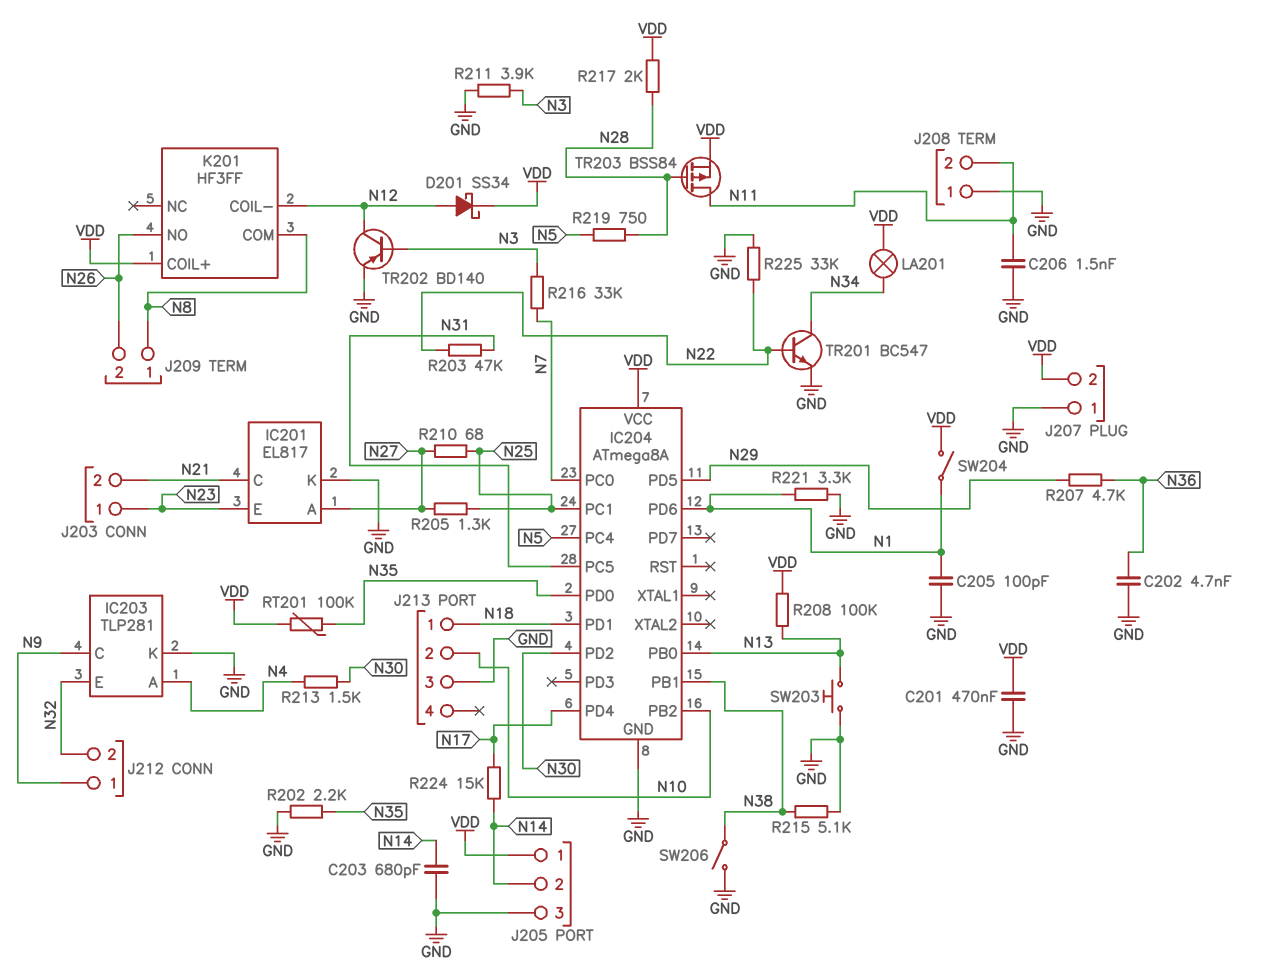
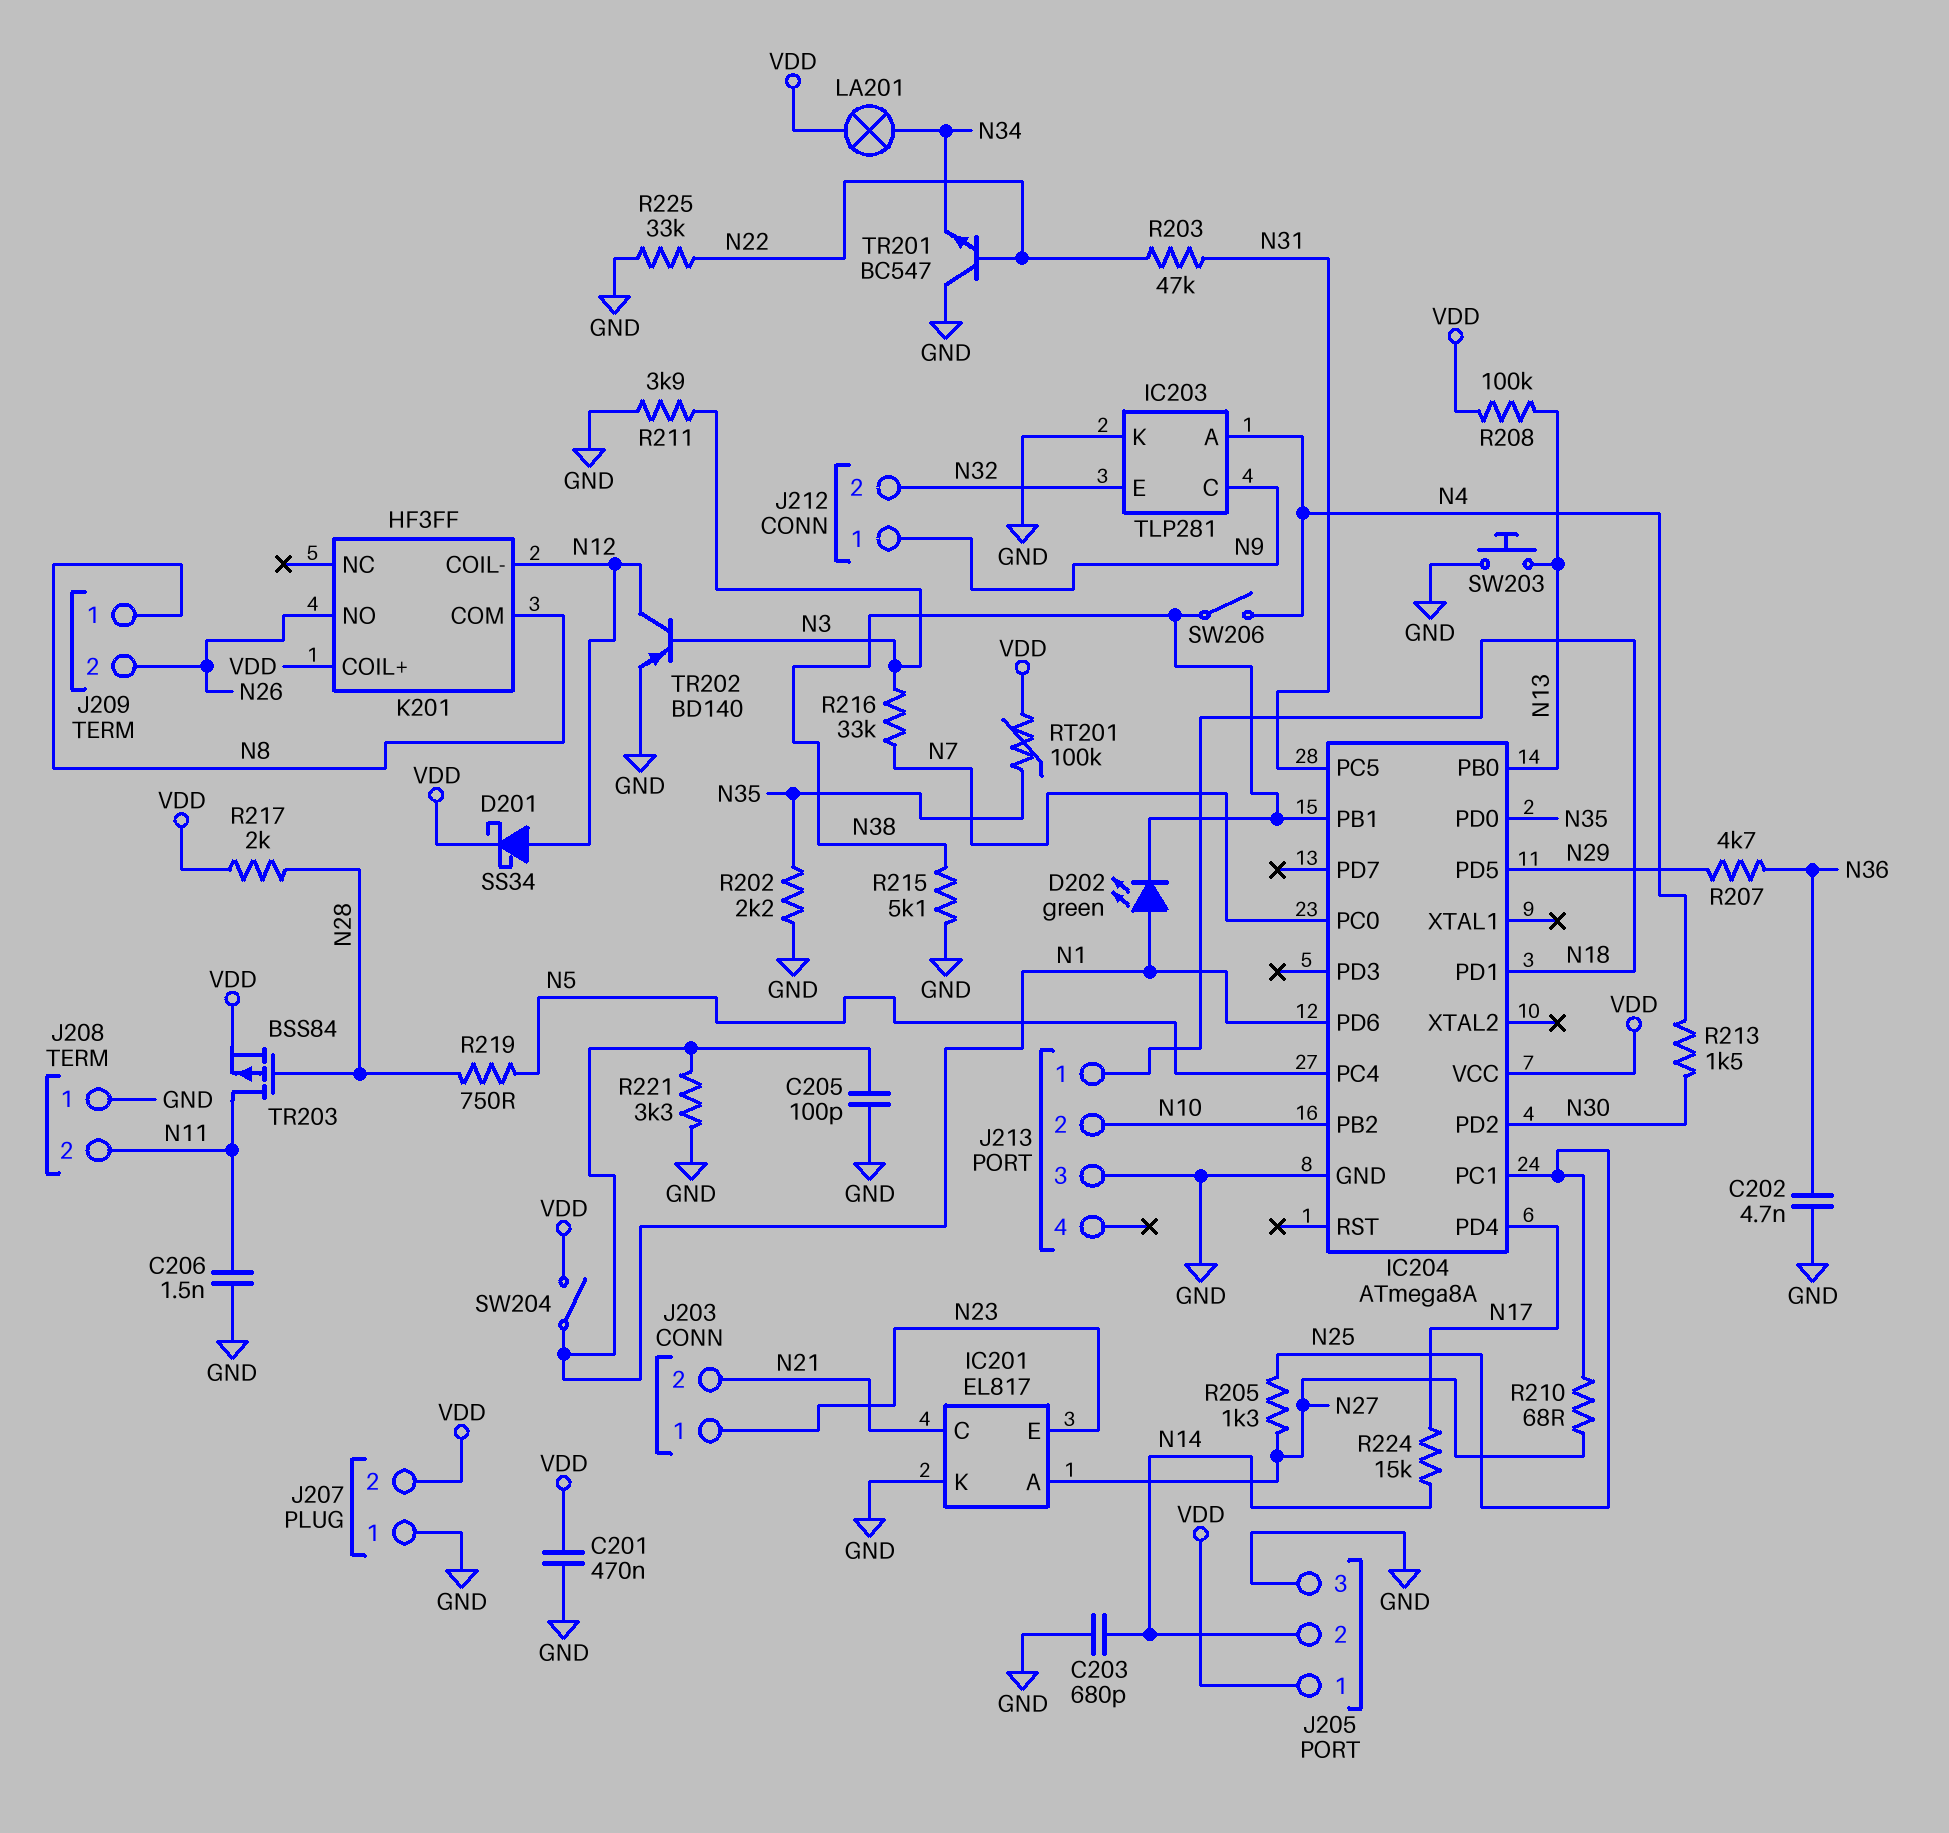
D202: none -> LED green (A N1, K N38)
SW206: switch (GND, N38) -> switch (N4, N38)
TR201: NPN BC547 (B N22, C N34, E GND) -> NPN BC547 (B N22, C GND, E N34)

